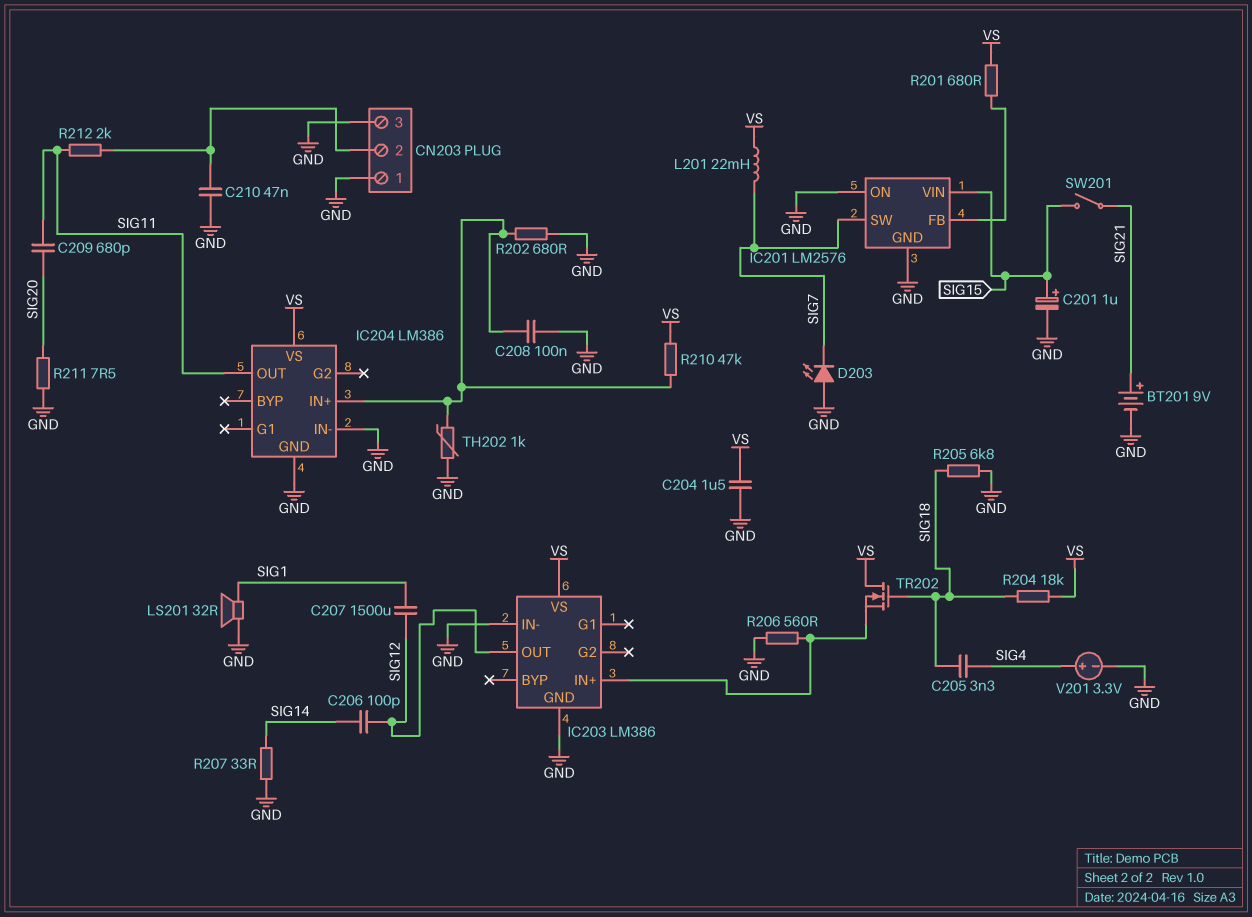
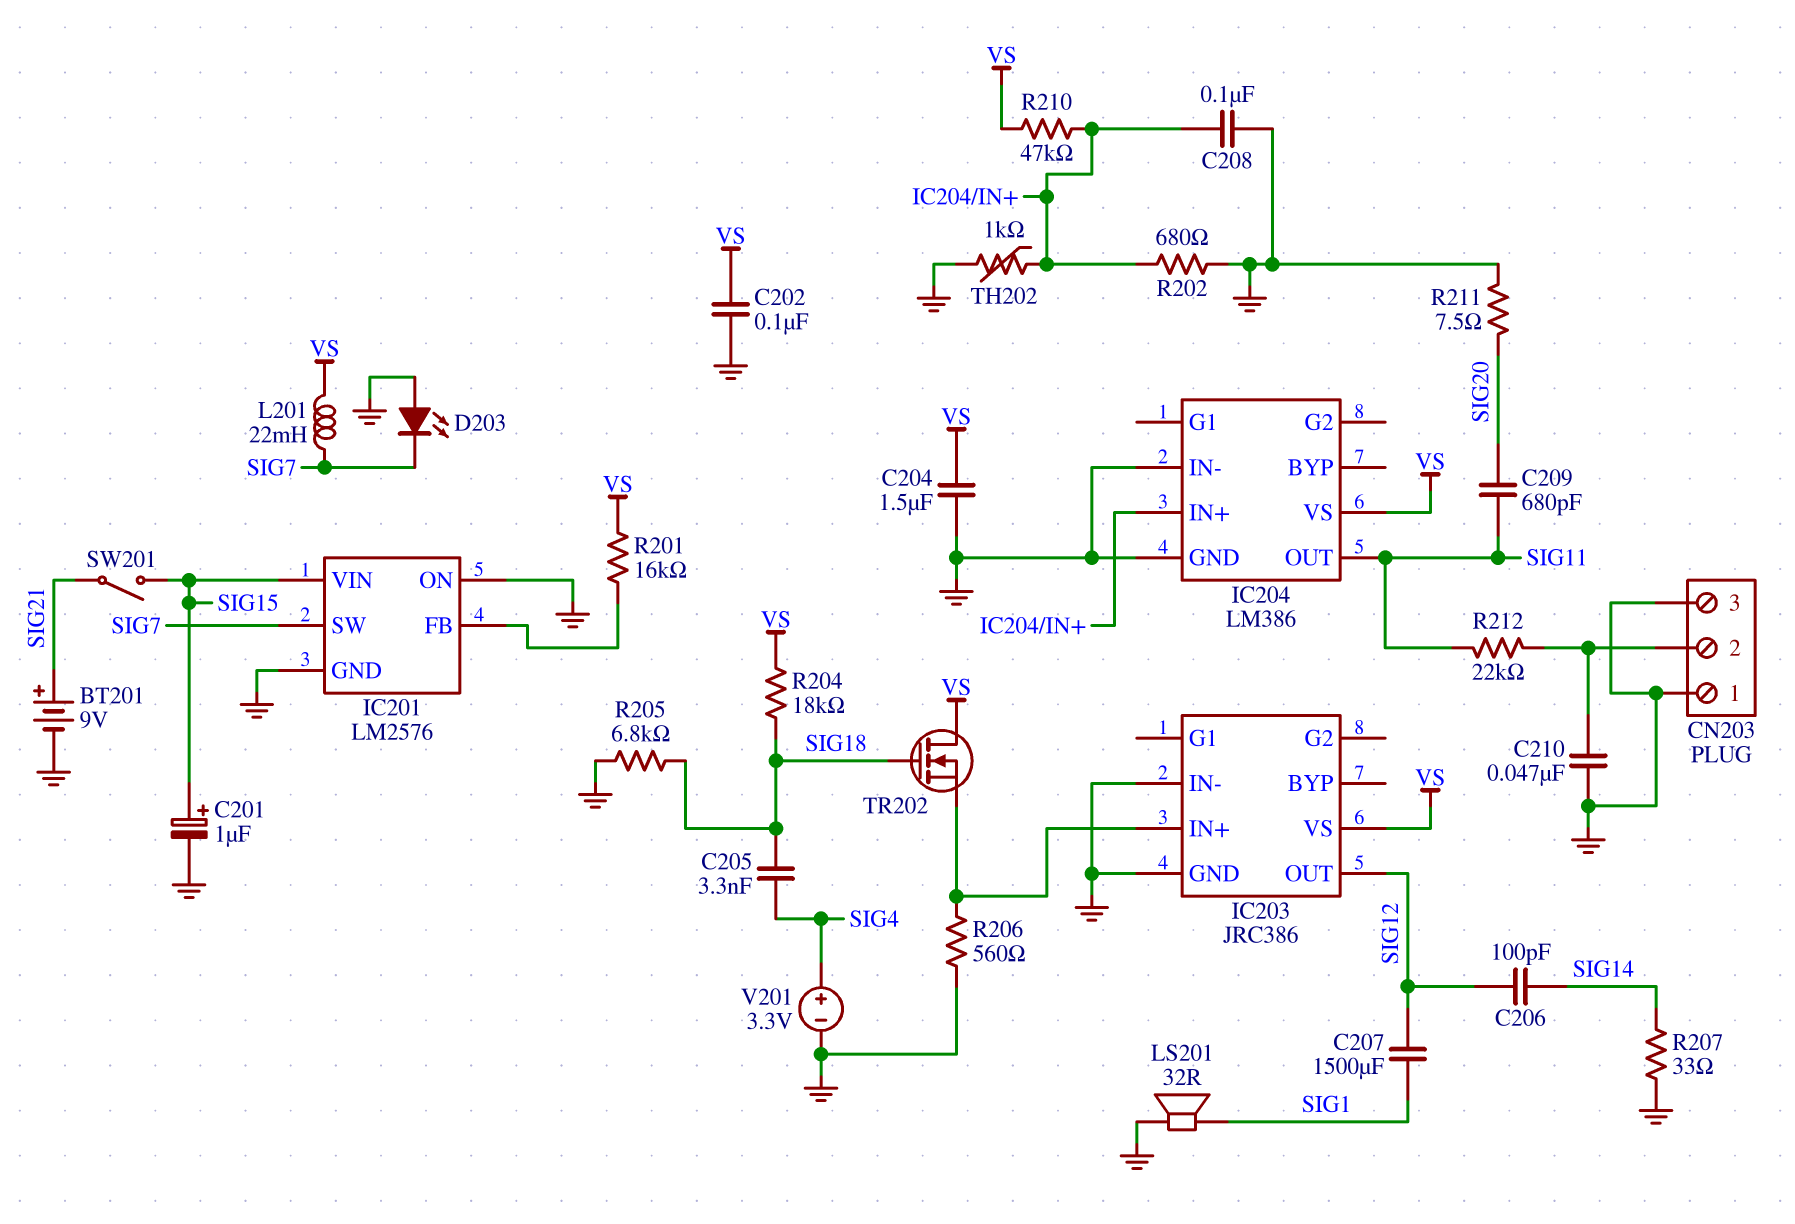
C202: none -> 100nF (GND, VS)
IC203: LM386 -> JRC386
R201: 680 (IC201/FB, VS) -> 16k (IC201/FB, VS)
R212: 2k (CN203/2, SIG11) -> 22k (CN203/2, SIG11)

